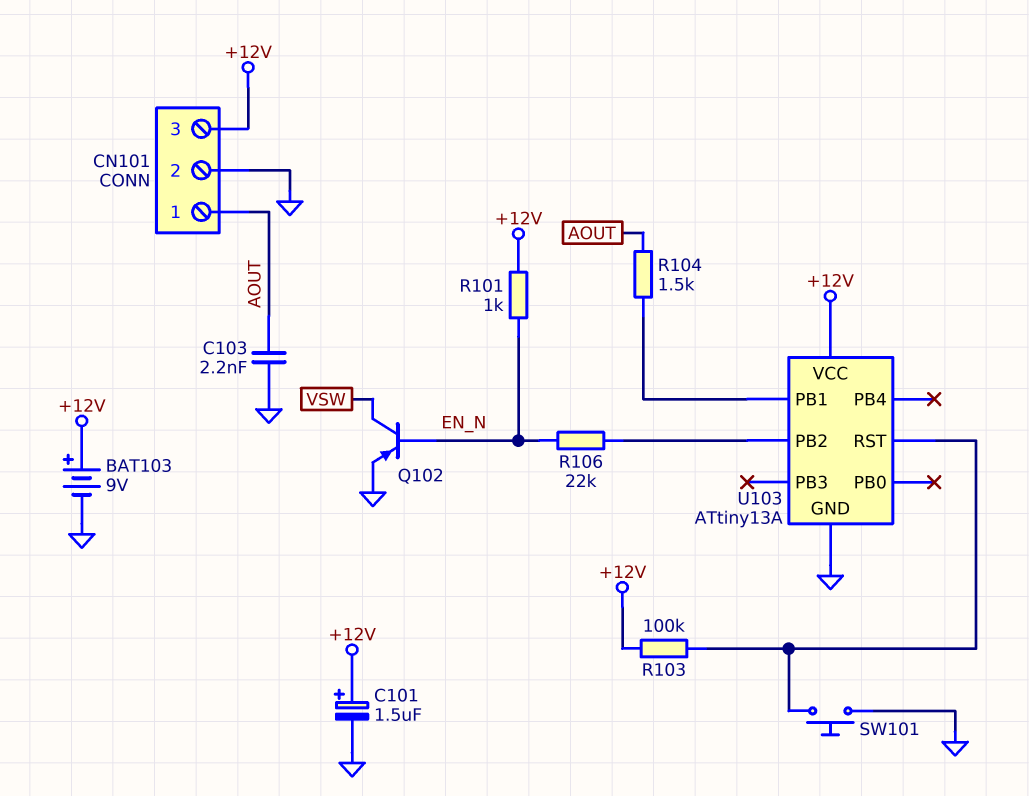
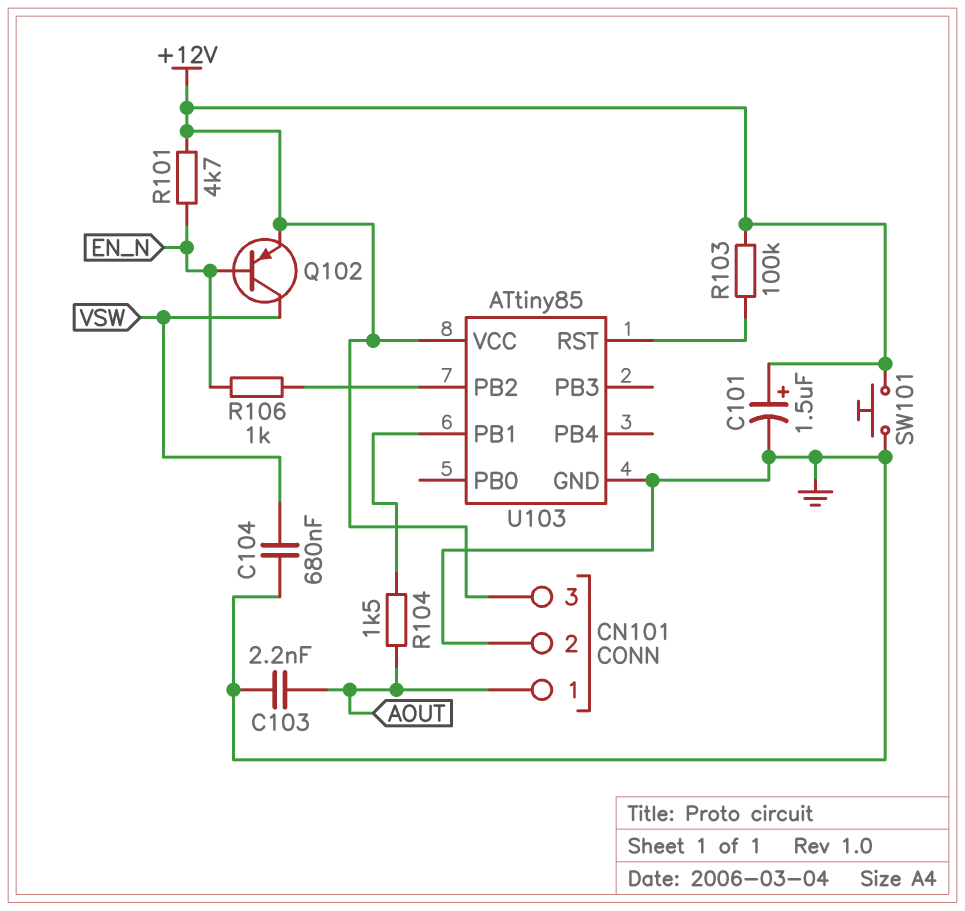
BAT103: 9V (plus +12V, minus GND) -> none
C104: none -> 680nF (GND, VSW)
Q102: PNP (B EN_N, C VSW, E GND) -> PNP (B EN_N, C VSW, E +12V)
R101: 1k (+12V, EN_N) -> 4.7k (+12V, EN_N)
R106: 22k (EN_N, U103/PB2) -> 1k (EN_N, U103/PB2)
SW101: button (GND, U103/RST) -> button (+12V, GND)
U103: ATtiny13A -> ATtiny85

